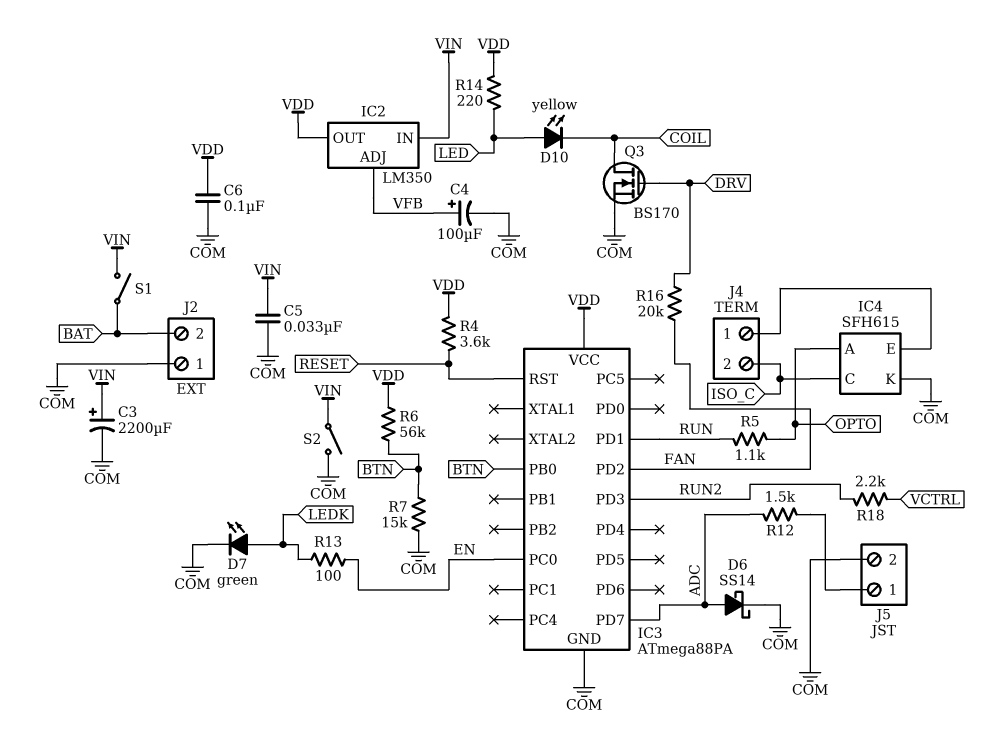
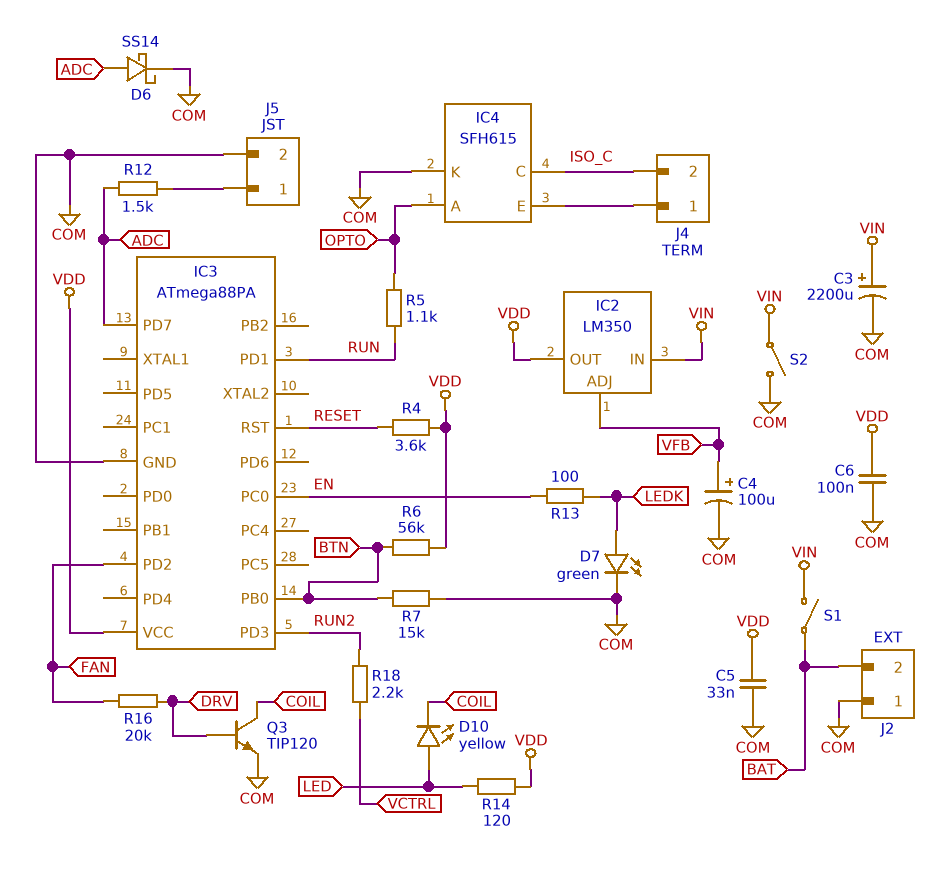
C5: 33nF (COM, VIN) -> 33nF (COM, VDD)
Q3: NMOS BS170 (G DRV, D COIL, S COM) -> NPN TIP120 (B DRV, C COIL, E COM)
R14: 220 (LED, VDD) -> 120 (LED, VDD)

